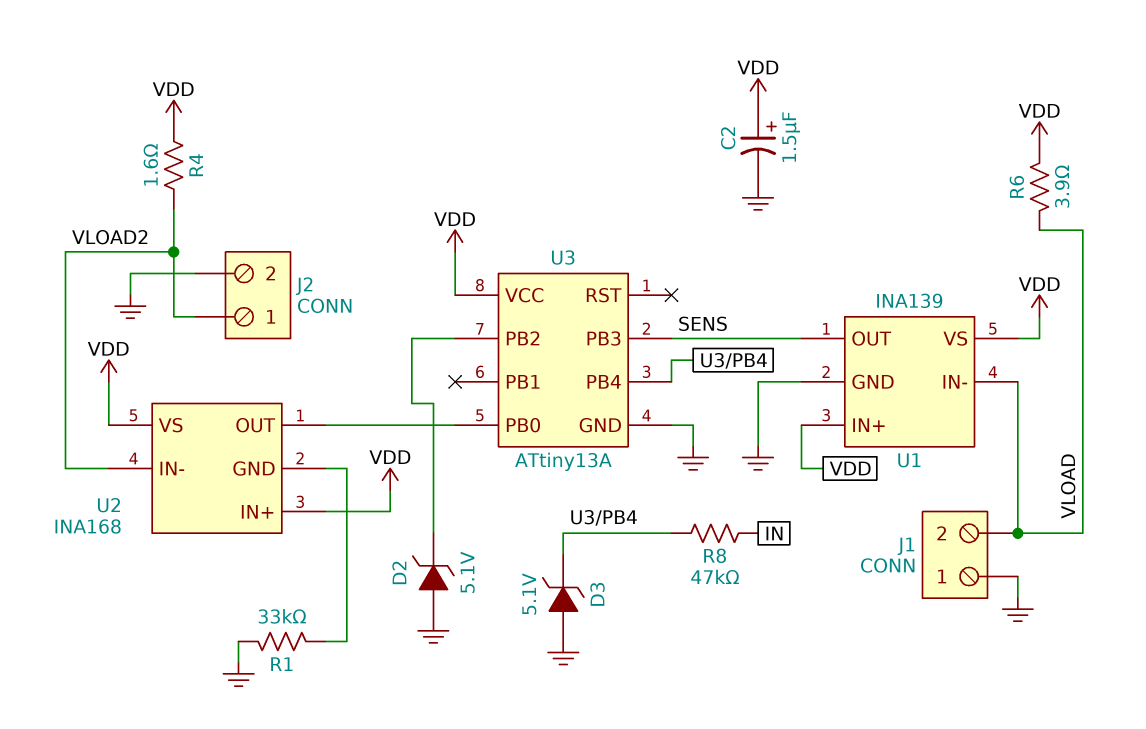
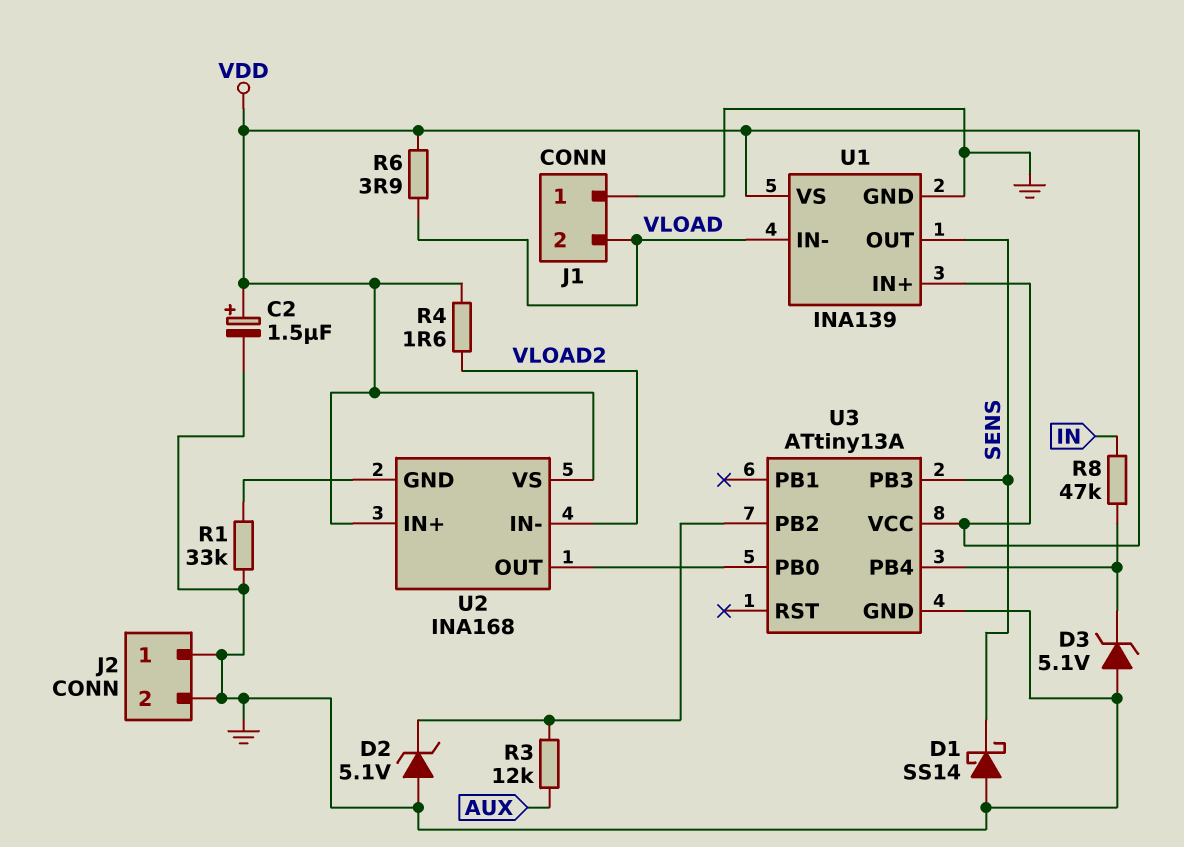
D1: none -> schottky SS14 (A GND, K SENS)
J2 pin 1: VLOAD2 -> GND
R3: none -> 12k (AUX, U3/PB2)

